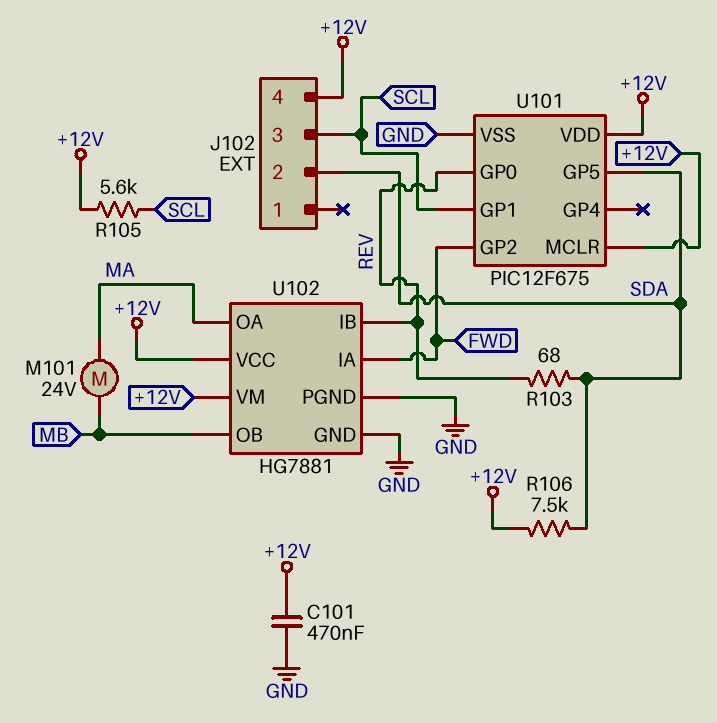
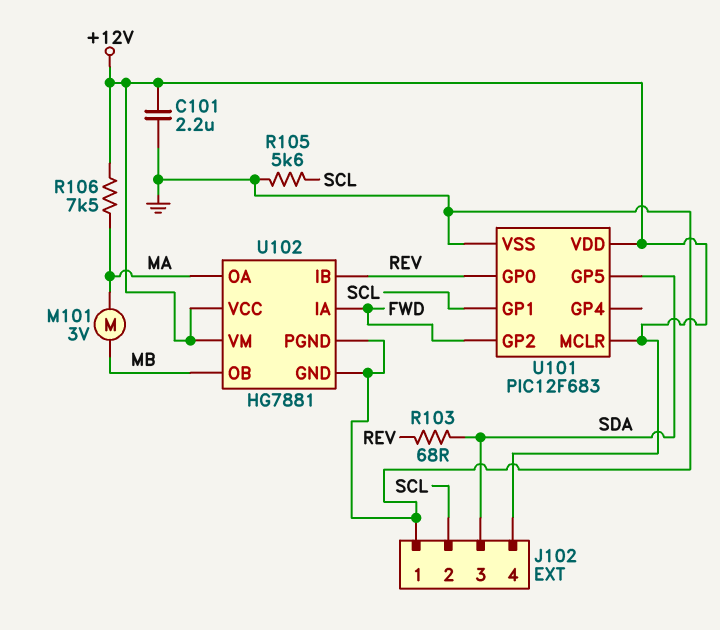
C101: 470nF (+12V, GND) -> 2.2uF (+12V, GND)
J102 pin 1: none -> GND
J102 pin 2: SDA -> SCL
J102 pin 3: SCL -> SDA
M101: motor 24V (MA, MB) -> motor 3V (MA, MB)
R105: 5.6k (+12V, SCL) -> 5.6k (GND, SCL)
R106: 7.5k (+12V, SDA) -> 7.5k (+12V, MA)
U101: PIC12F675 -> PIC12F683

